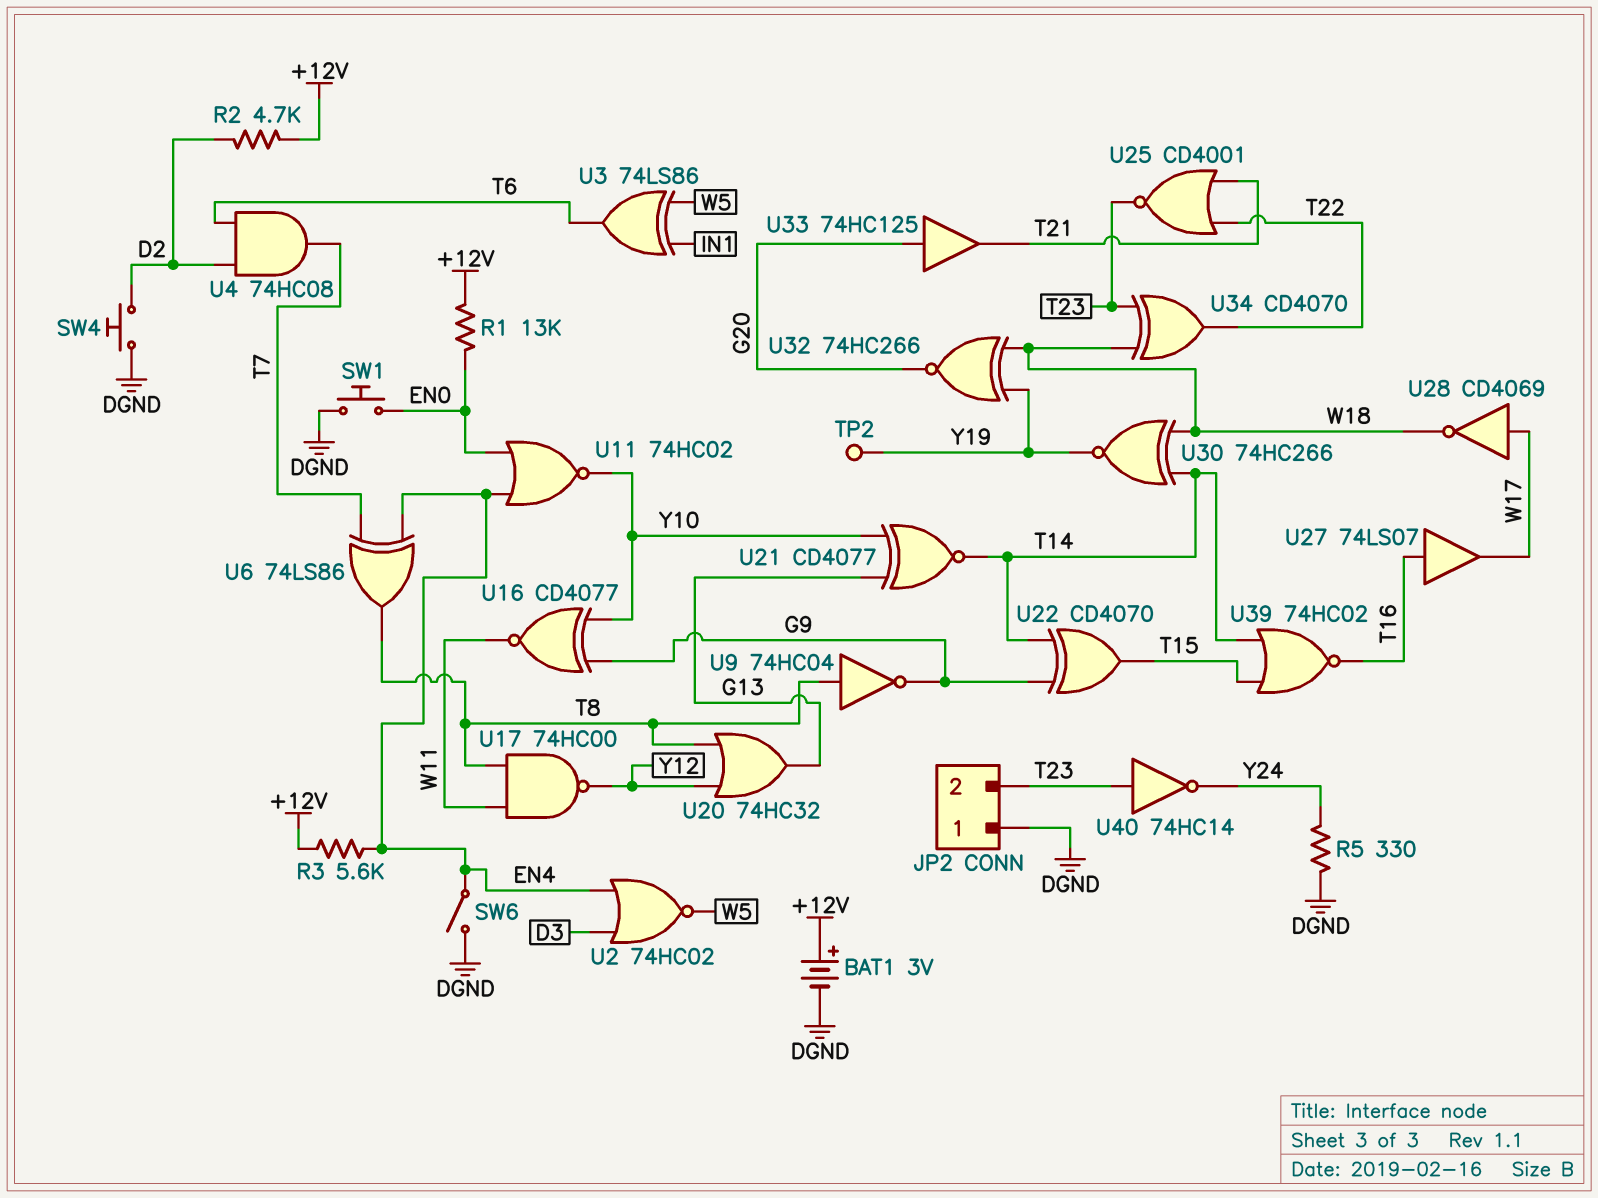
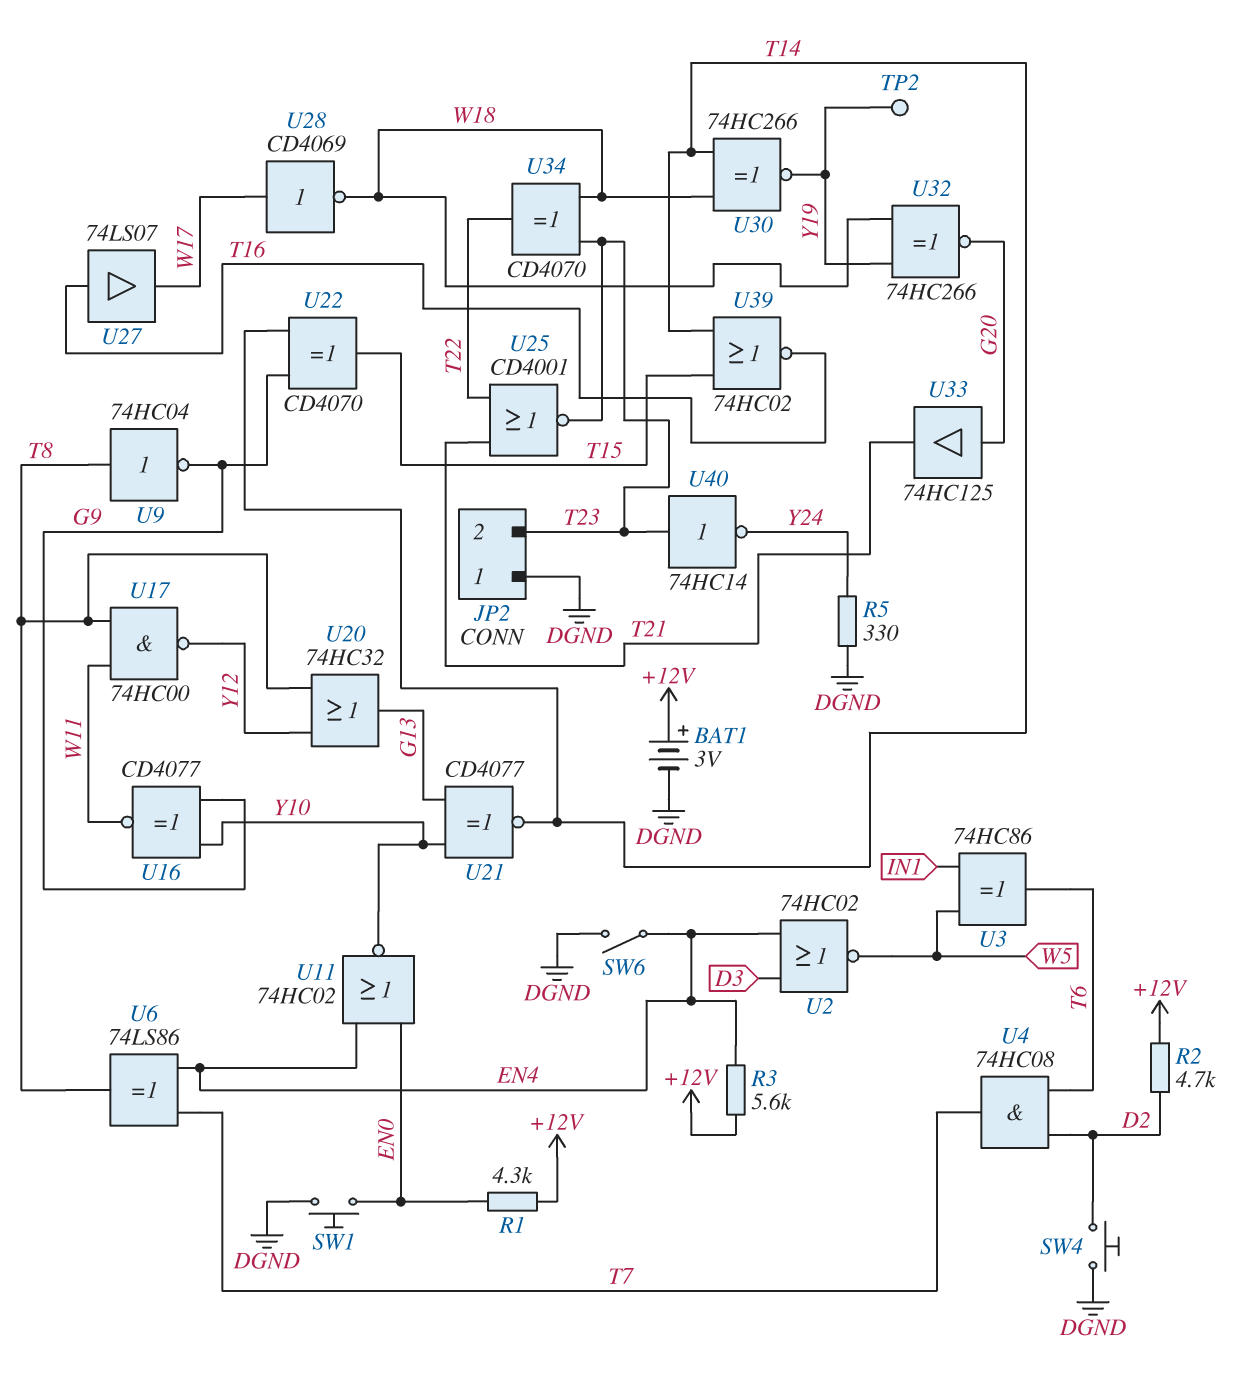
R1: 13k (+12V, EN0) -> 4.3k (+12V, EN0)
U3: XOR 74LS86 (in IN1, in W5, out T6) -> XOR 74HC86 (in IN1, in W5, out T6)

